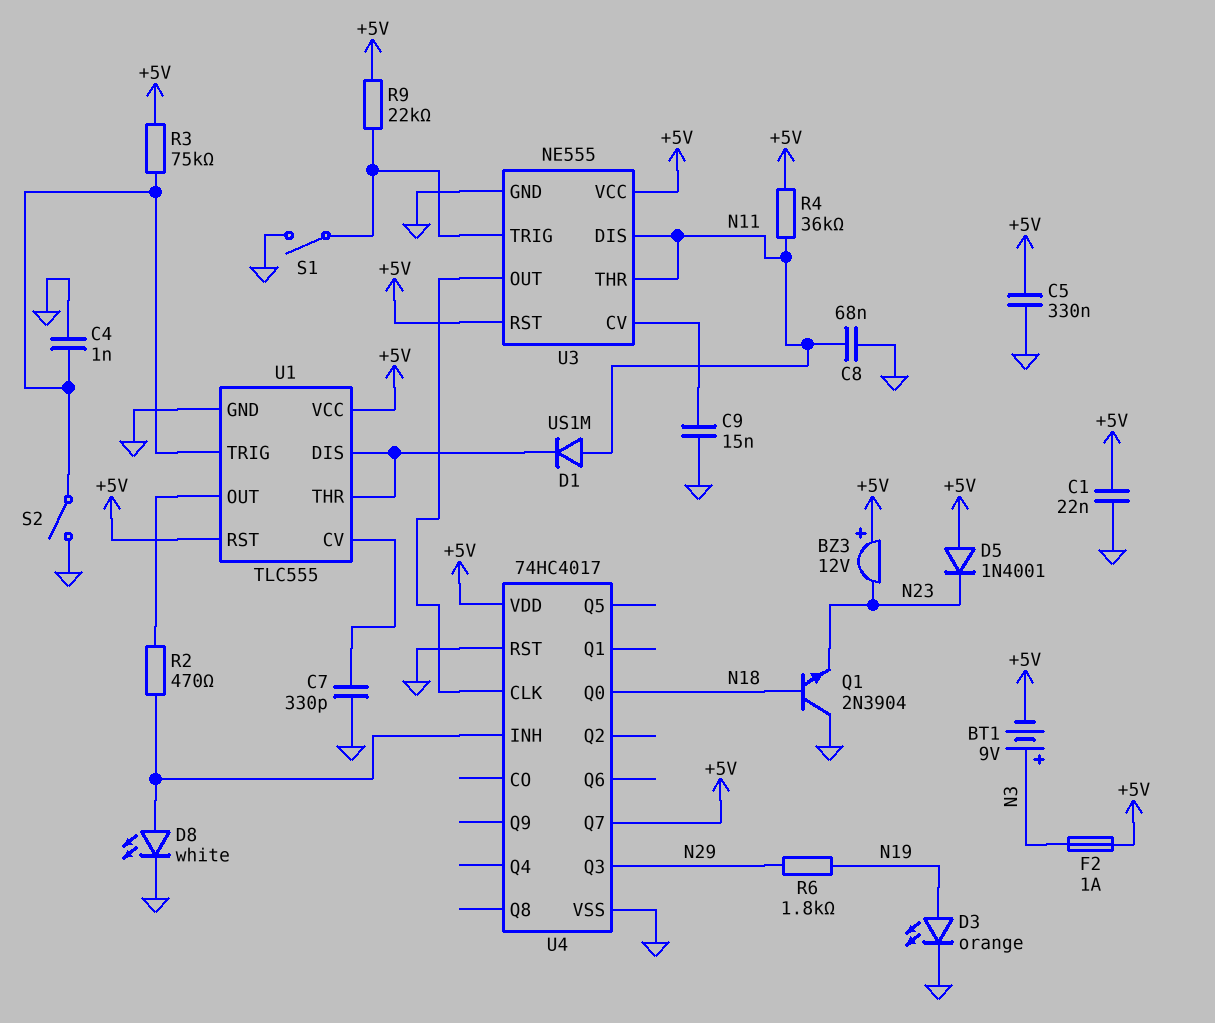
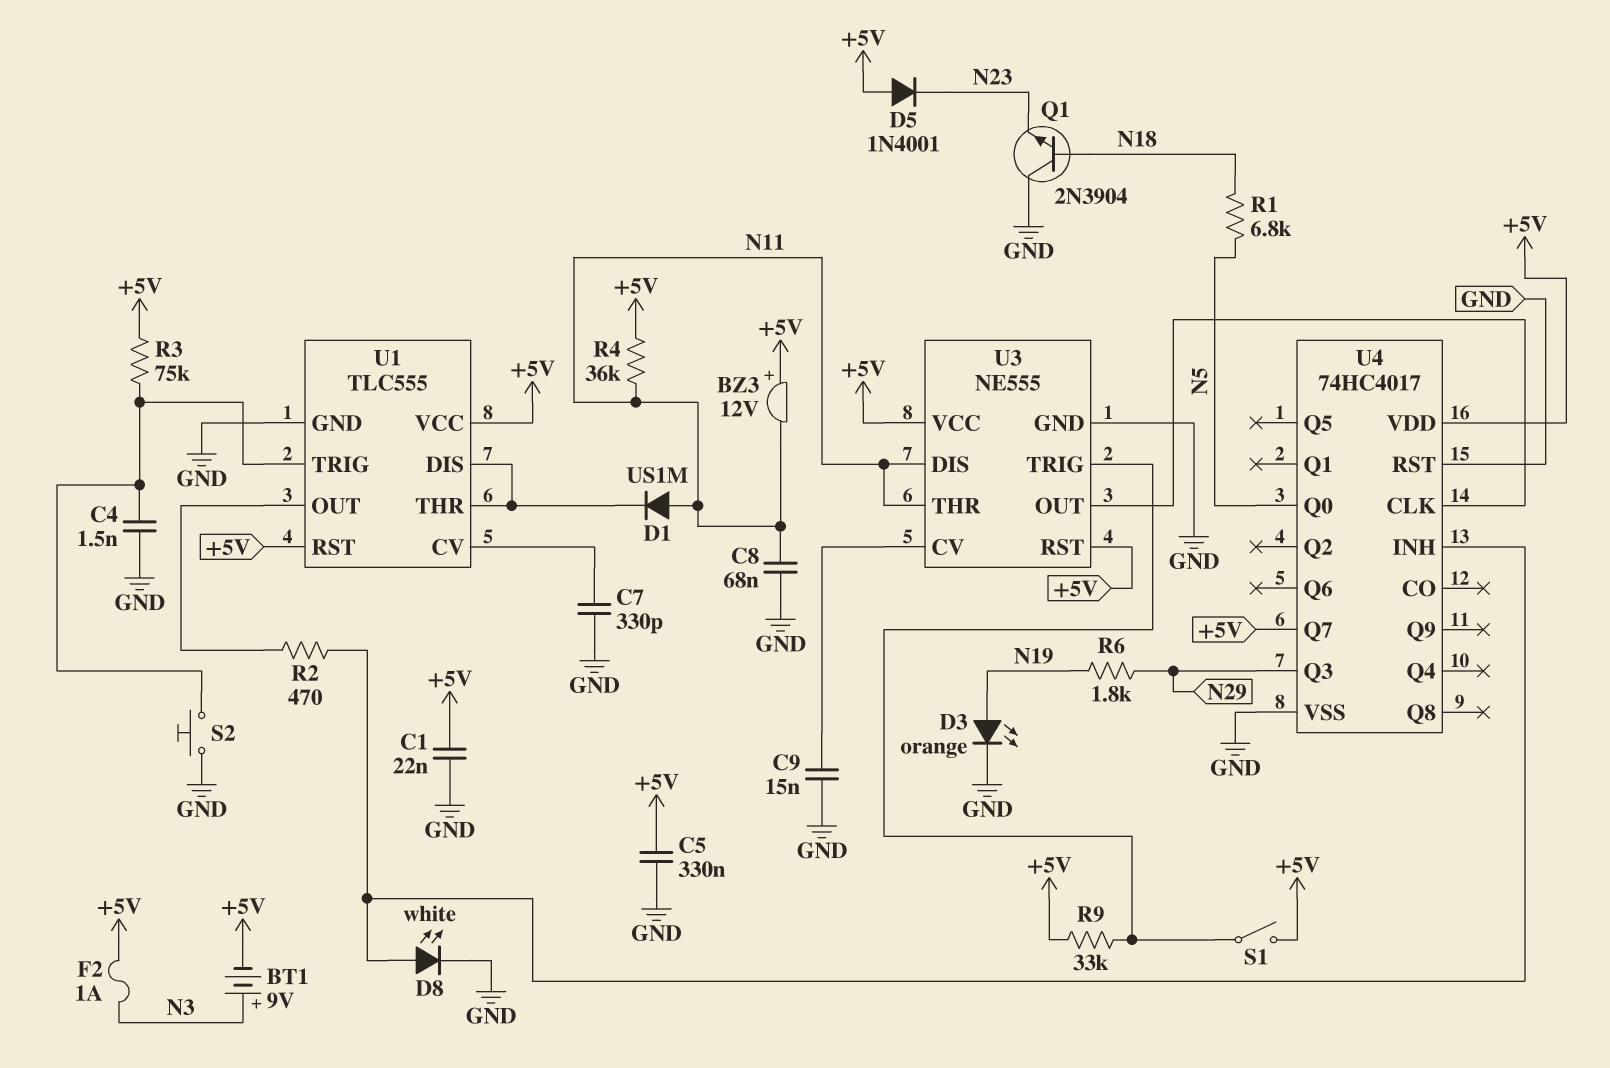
BZ3: buzzer 12V (plus +5V, minus N23) -> buzzer 12V (plus +5V, minus N11)
C4: 1nF (GND, U1/TRIG) -> 1.5nF (GND, U1/TRIG)
R1: none -> 6.8k (N5, N18)
R9: 22k (+5V, U3/TRIG) -> 33k (+5V, U3/TRIG)
S1: switch (GND, U3/TRIG) -> switch (+5V, U3/TRIG)
S2: switch (GND, U1/TRIG) -> button (GND, U1/TRIG)
U4 pin Q0: N18 -> N5

